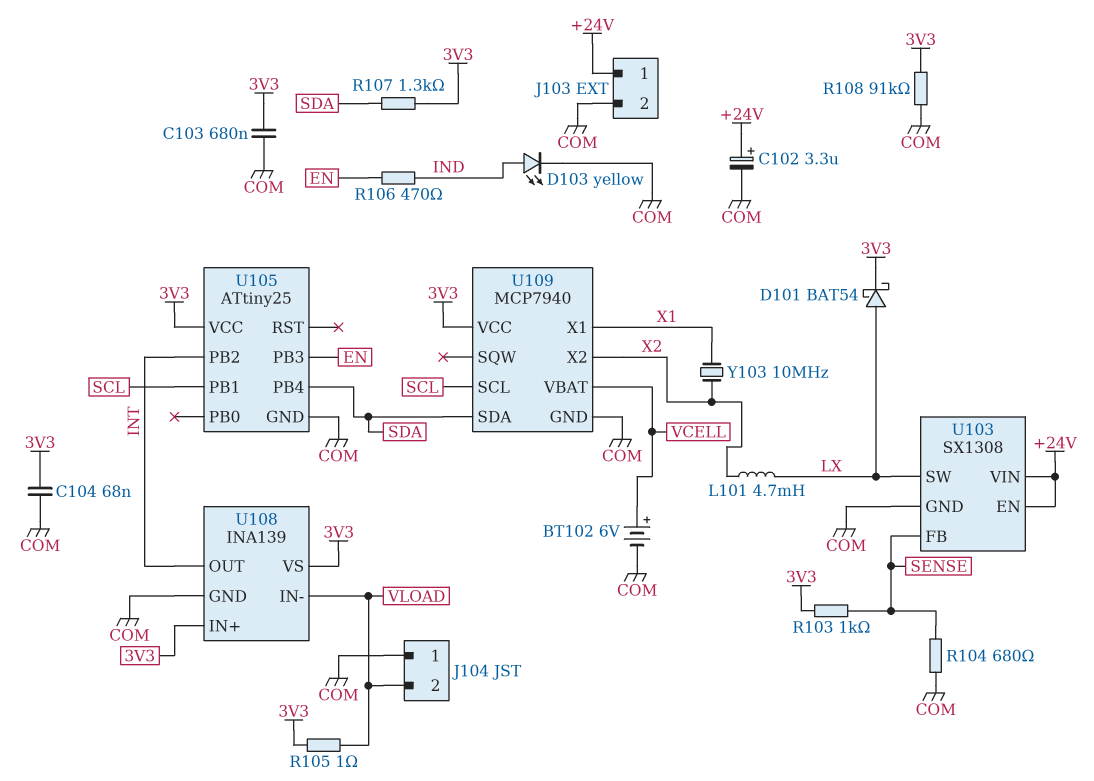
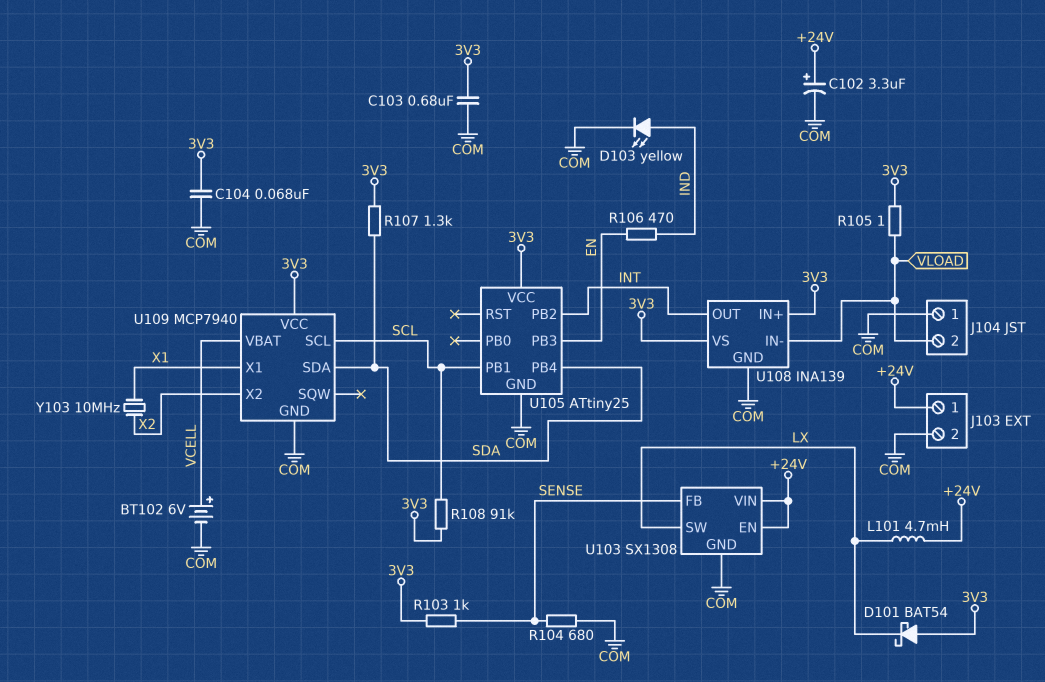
D101: schottky BAT54 (A LX, K 3V3) -> schottky BAT54 (A 3V3, K LX)
L101: 4.7mH (LX, X2) -> 4.7mH (+24V, LX)
R108: 91k (3V3, COM) -> 91k (3V3, SCL)

